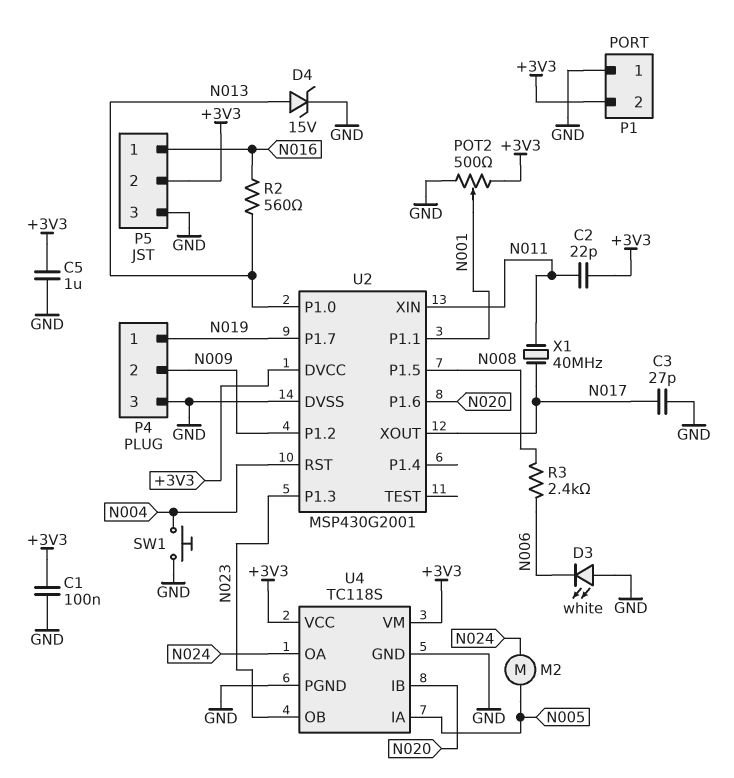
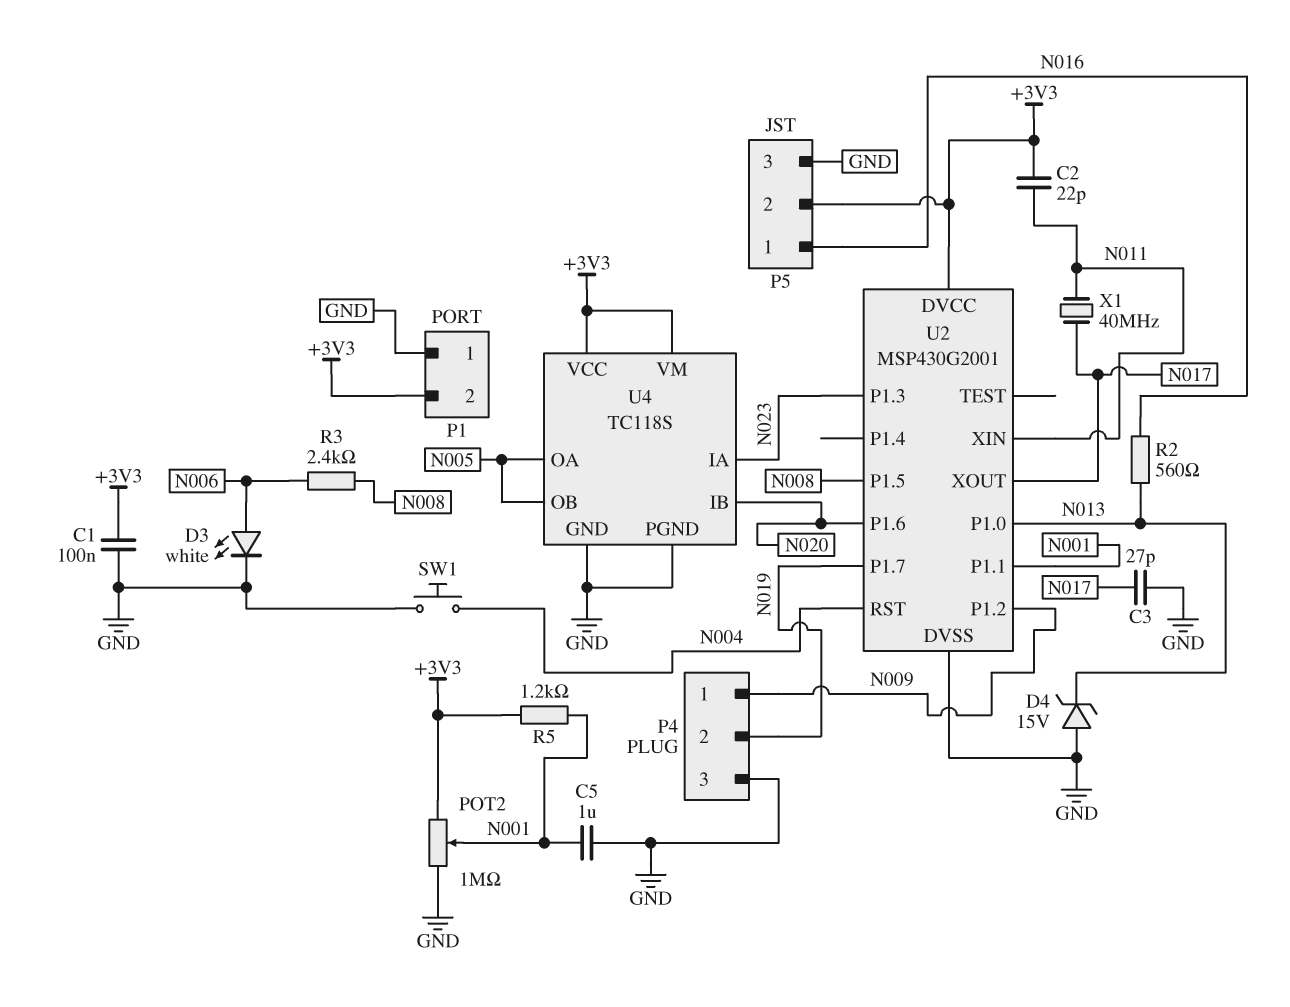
C5: 1uF (+3V3, GND) -> 1uF (GND, N001)
D3: LED white (A GND, K N006) -> LED white (A N006, K GND)
D4: zener 15V (A N013, K GND) -> zener 15V (A GND, K N013)
M2: motor (N005, N024) -> none
P4 pin 1: N019 -> N009
P4 pin 2: N009 -> N019
POT2: 500 (+3V3, GND, wiper N001) -> 1M (+3V3, GND, wiper N001)
R5: none -> 1.2k (+3V3, N001)
U4 pin IA: N005 -> N023
U4 pin OA: N024 -> N005
U4 pin OB: N023 -> N005

